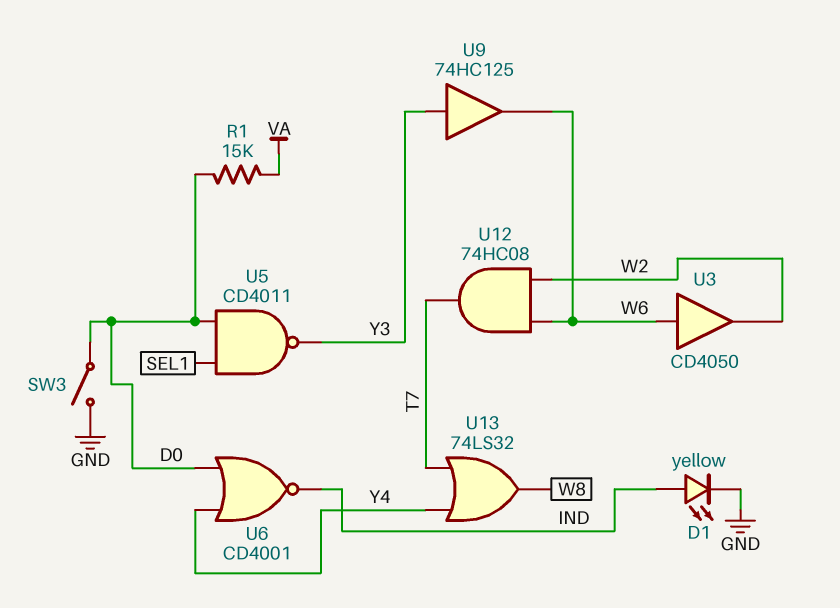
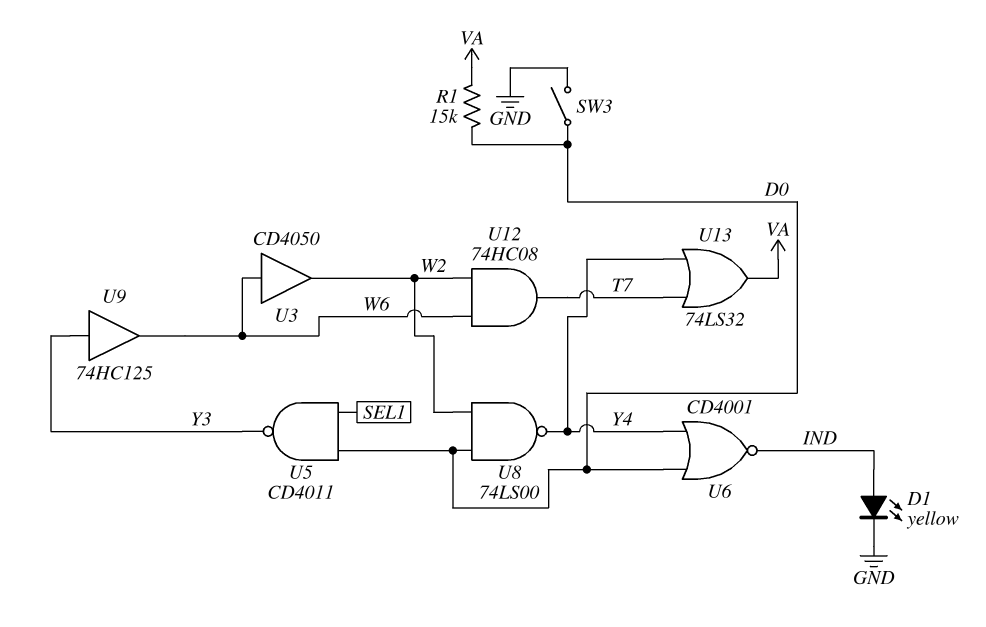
U8: none -> NAND 74LS00 (in D0, in W2, out Y4)
U13: OR 74LS32 (in T7, in Y4, out W8) -> OR 74LS32 (in T7, in Y4, out VA)

